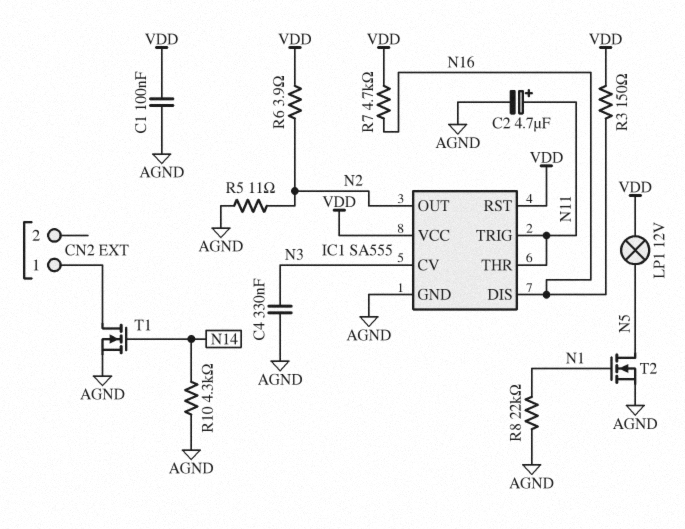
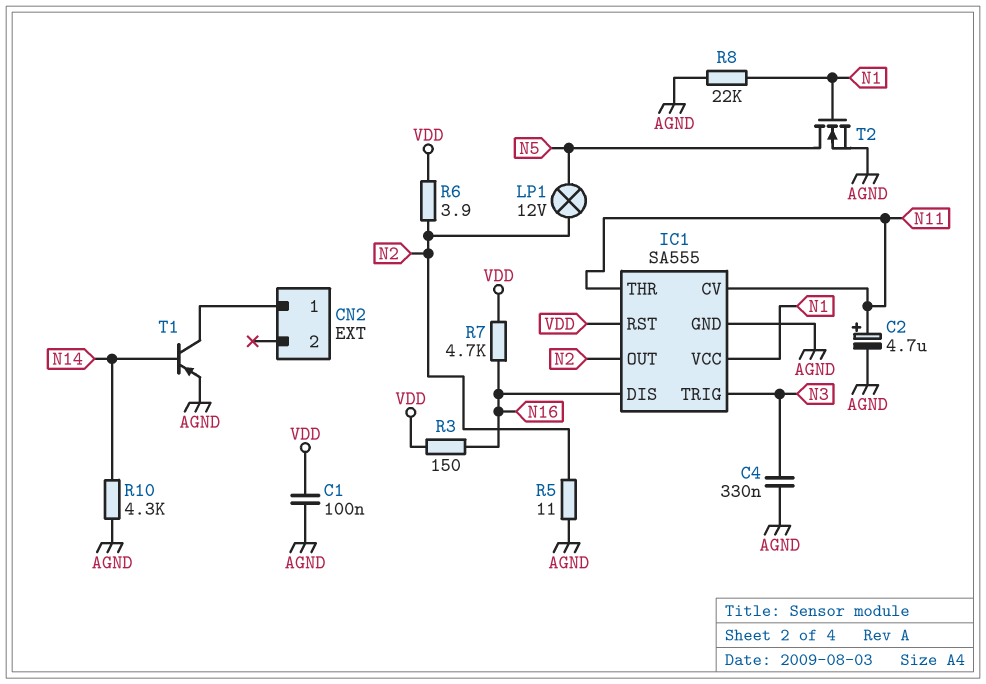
IC1 pin CV: N3 -> N11
IC1 pin TRIG: N11 -> N3
IC1 pin VCC: VDD -> N1
LP1: lamp 12V (N5, VDD) -> lamp 12V (N2, N5)
T1: NMOS (G N14, D CN2/1, S AGND) -> PNP (B N14, C CN2/1, E AGND)

